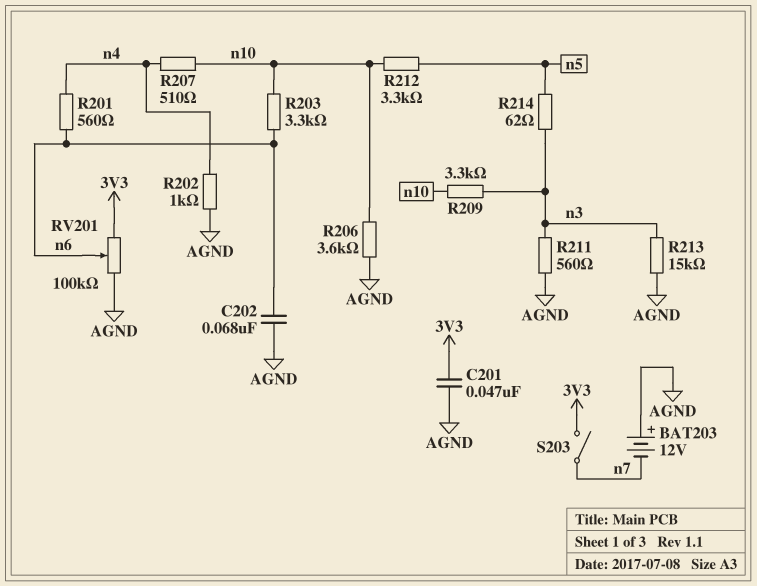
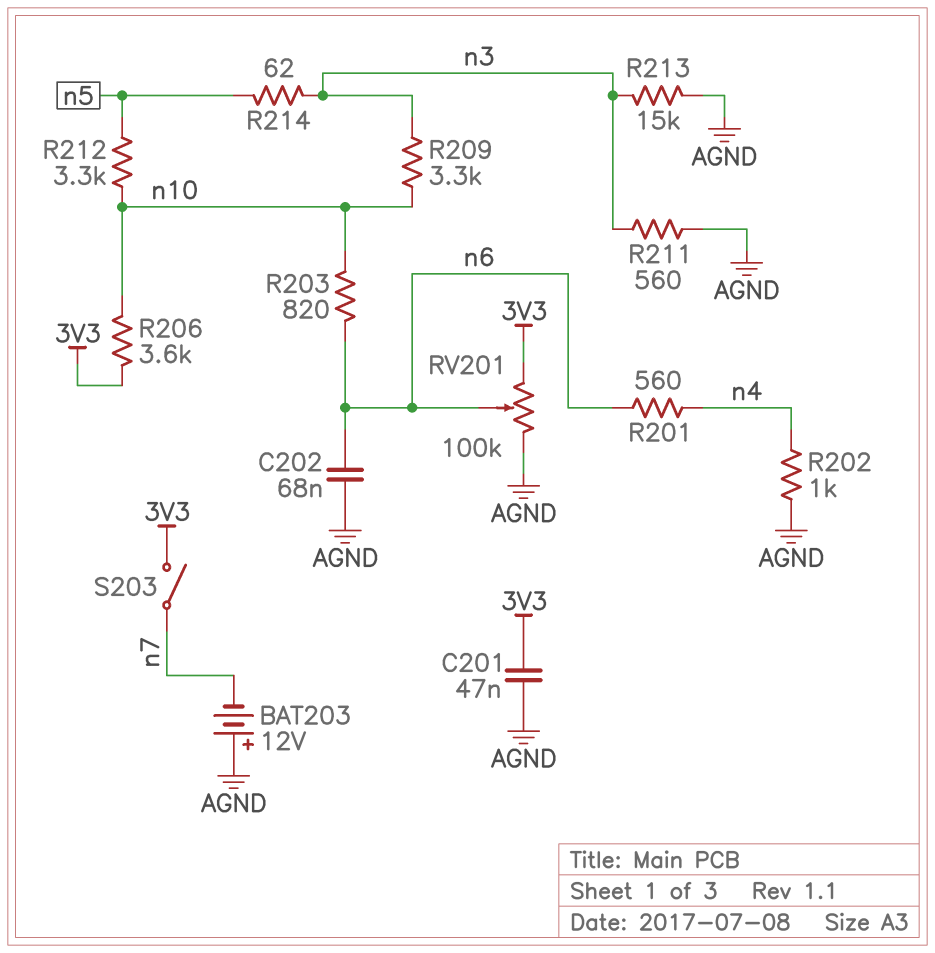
R203: 3.3k (n6, n10) -> 820 (n6, n10)
R206: 3.6k (AGND, n10) -> 3.6k (3V3, n10)
R207: 510 (n4, n10) -> none

